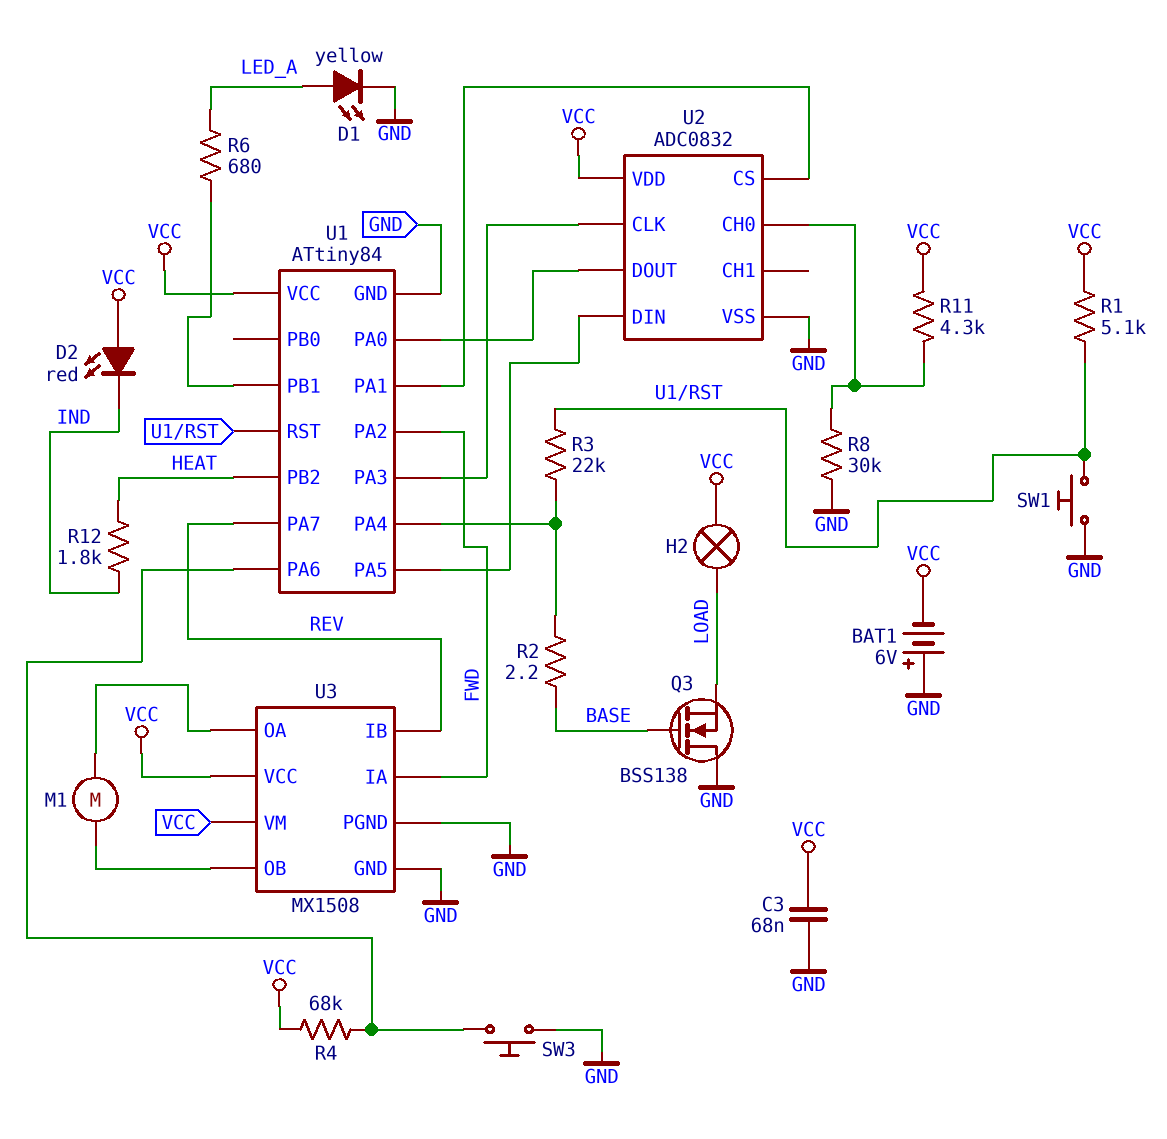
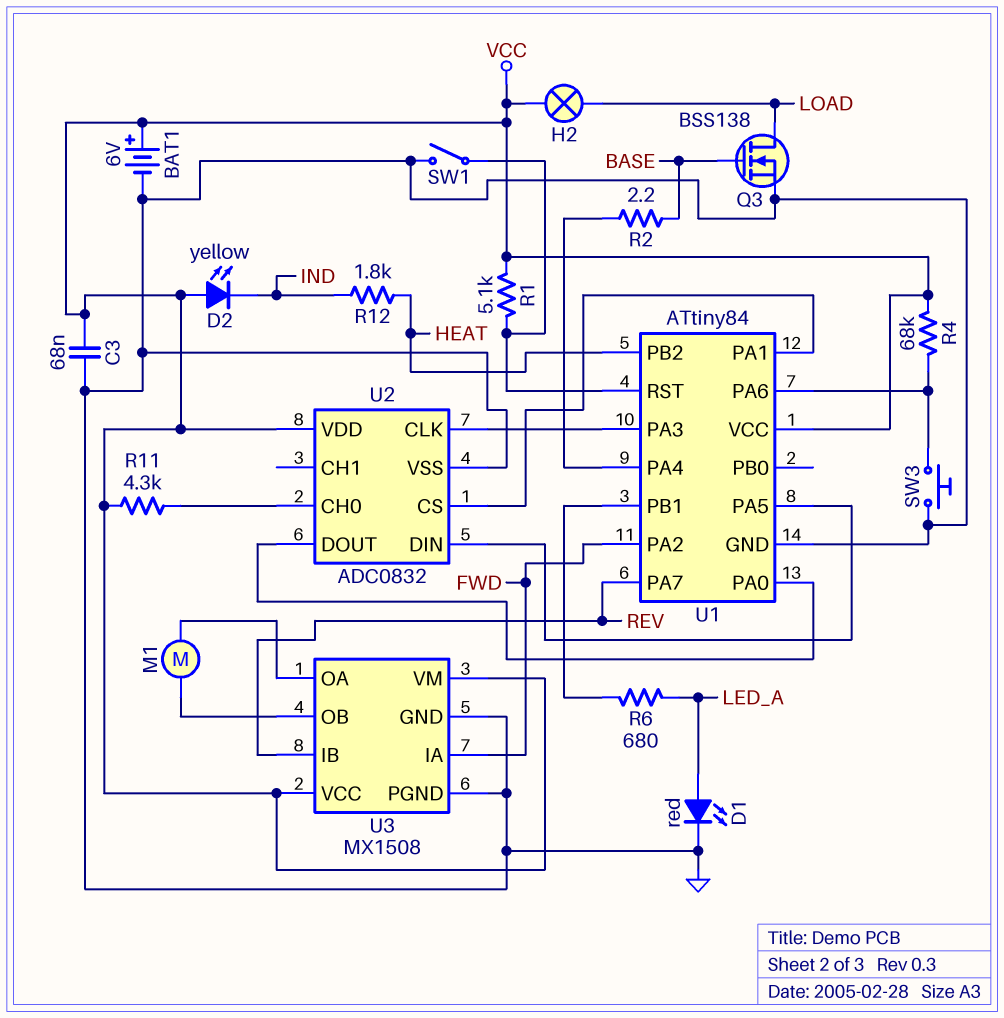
BAT1: 6V (plus GND, minus VCC) -> 6V (plus VCC, minus GND)
D1: LED yellow (A LED_A, K GND) -> LED red (A LED_A, K GND)
D2: LED red (A VCC, K IND) -> LED yellow (A VCC, K IND)
Q3: NMOS BSS138 (G BASE, D GND, S LOAD) -> NMOS BSS138 (G BASE, D LOAD, S GND)
R3: 22k (U1/PA4, U1/RST) -> none
R8: 30k (GND, U2/CH0) -> none
SW1: button (GND, U1/RST) -> switch (GND, U1/RST)

